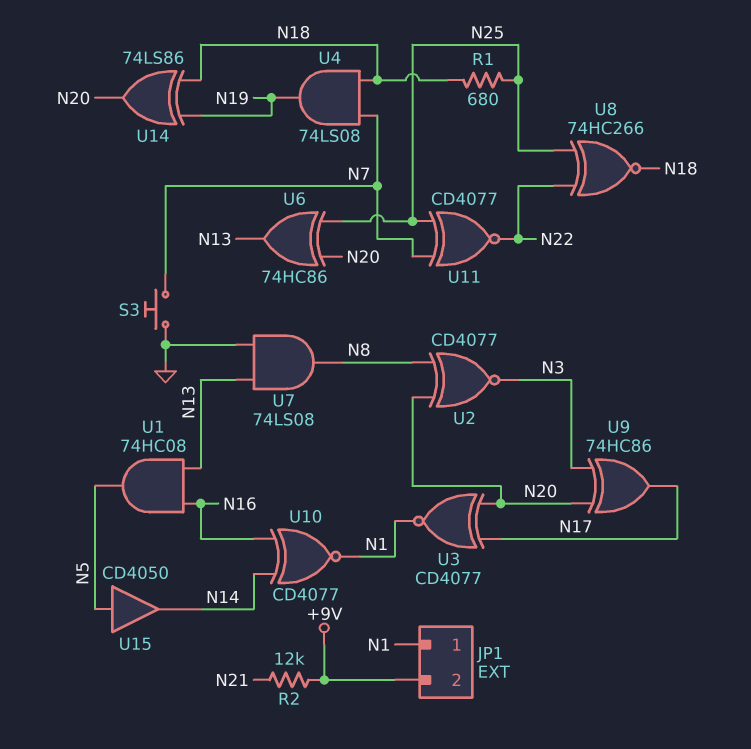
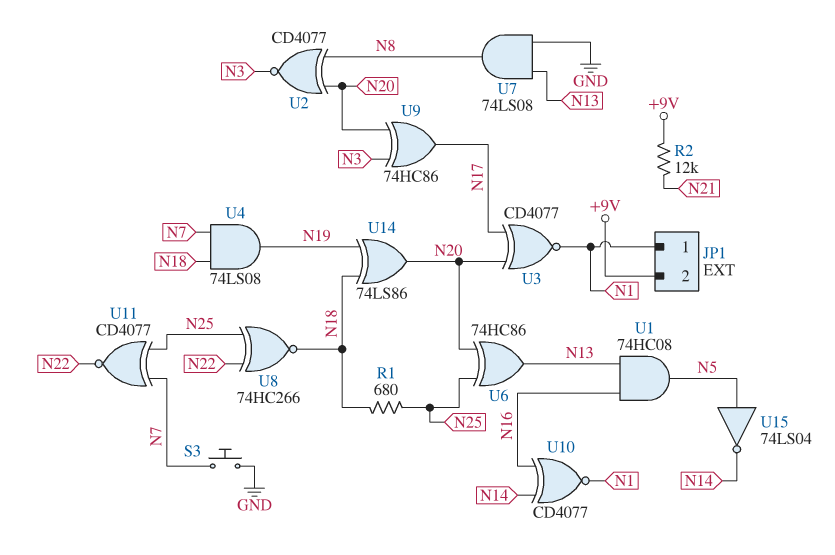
U15: buffer CD4050 (in N5, out N14) -> NOT 74LS04 (in N5, out N14)

